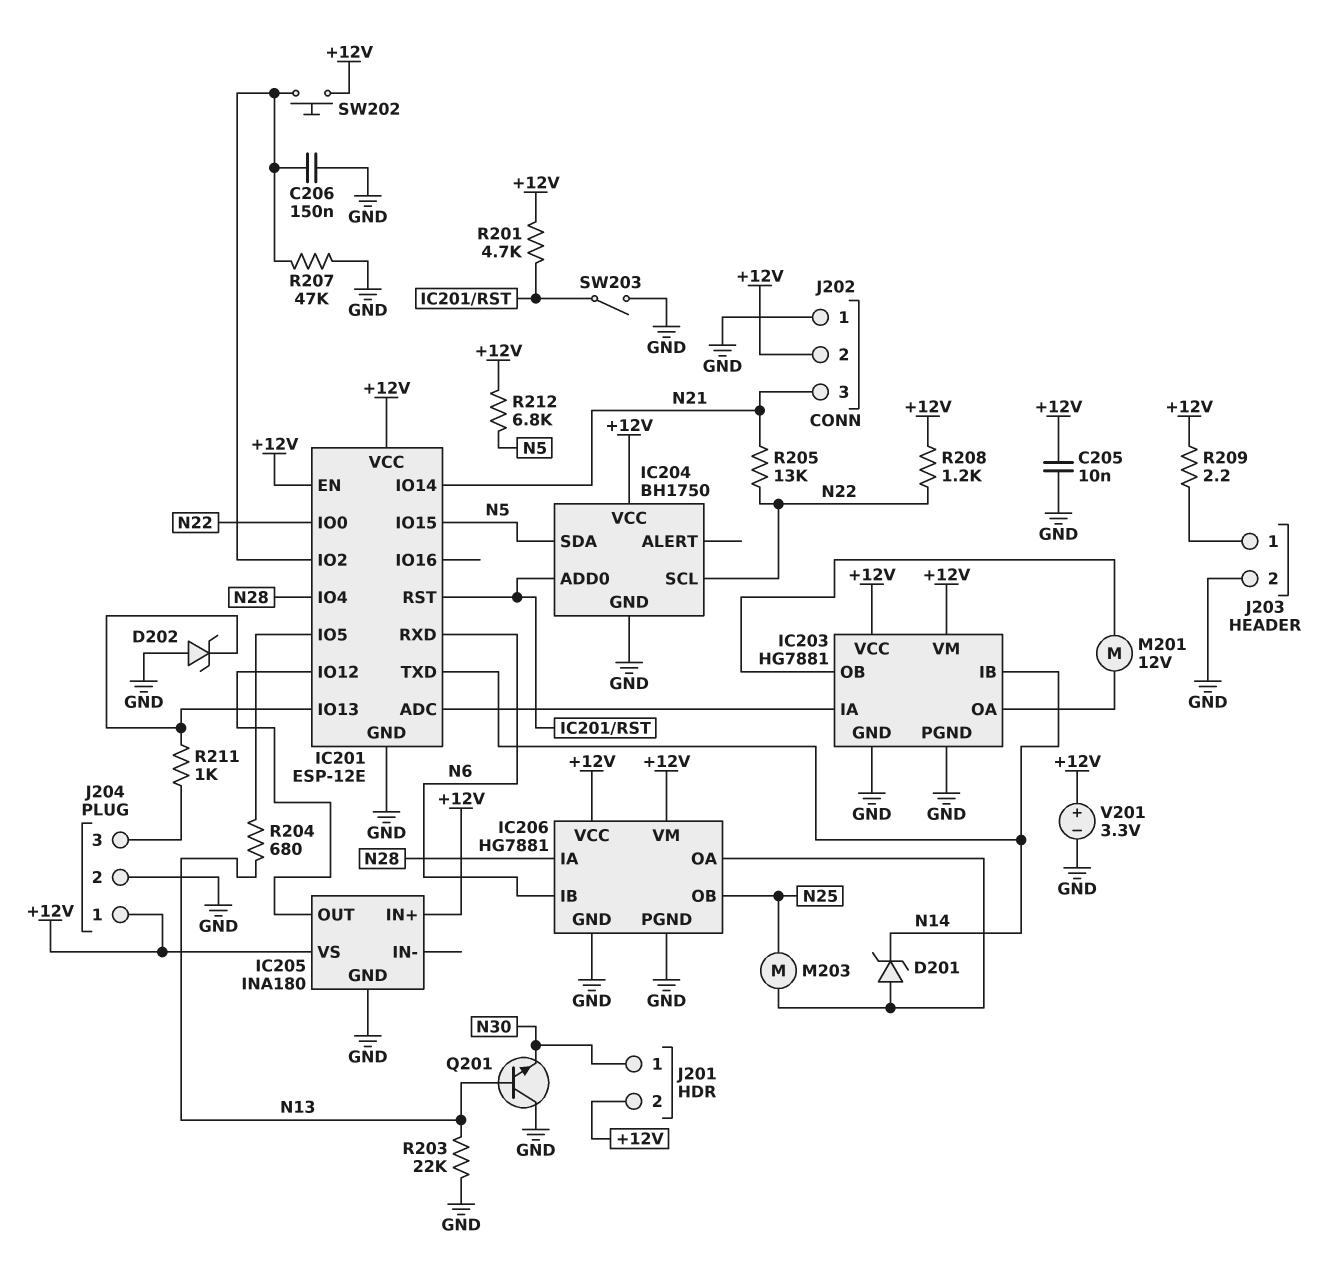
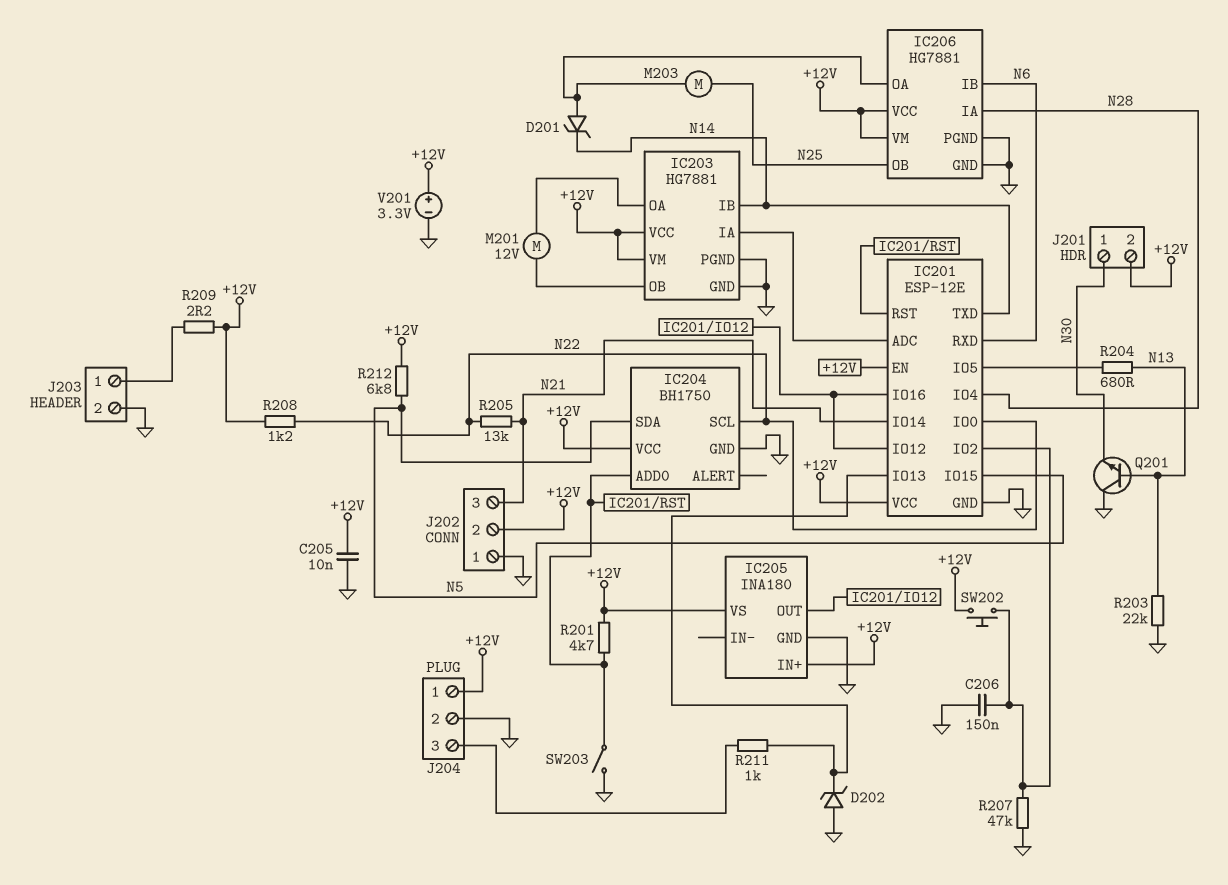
IC201 pin IO16: none -> IC201/IO12

